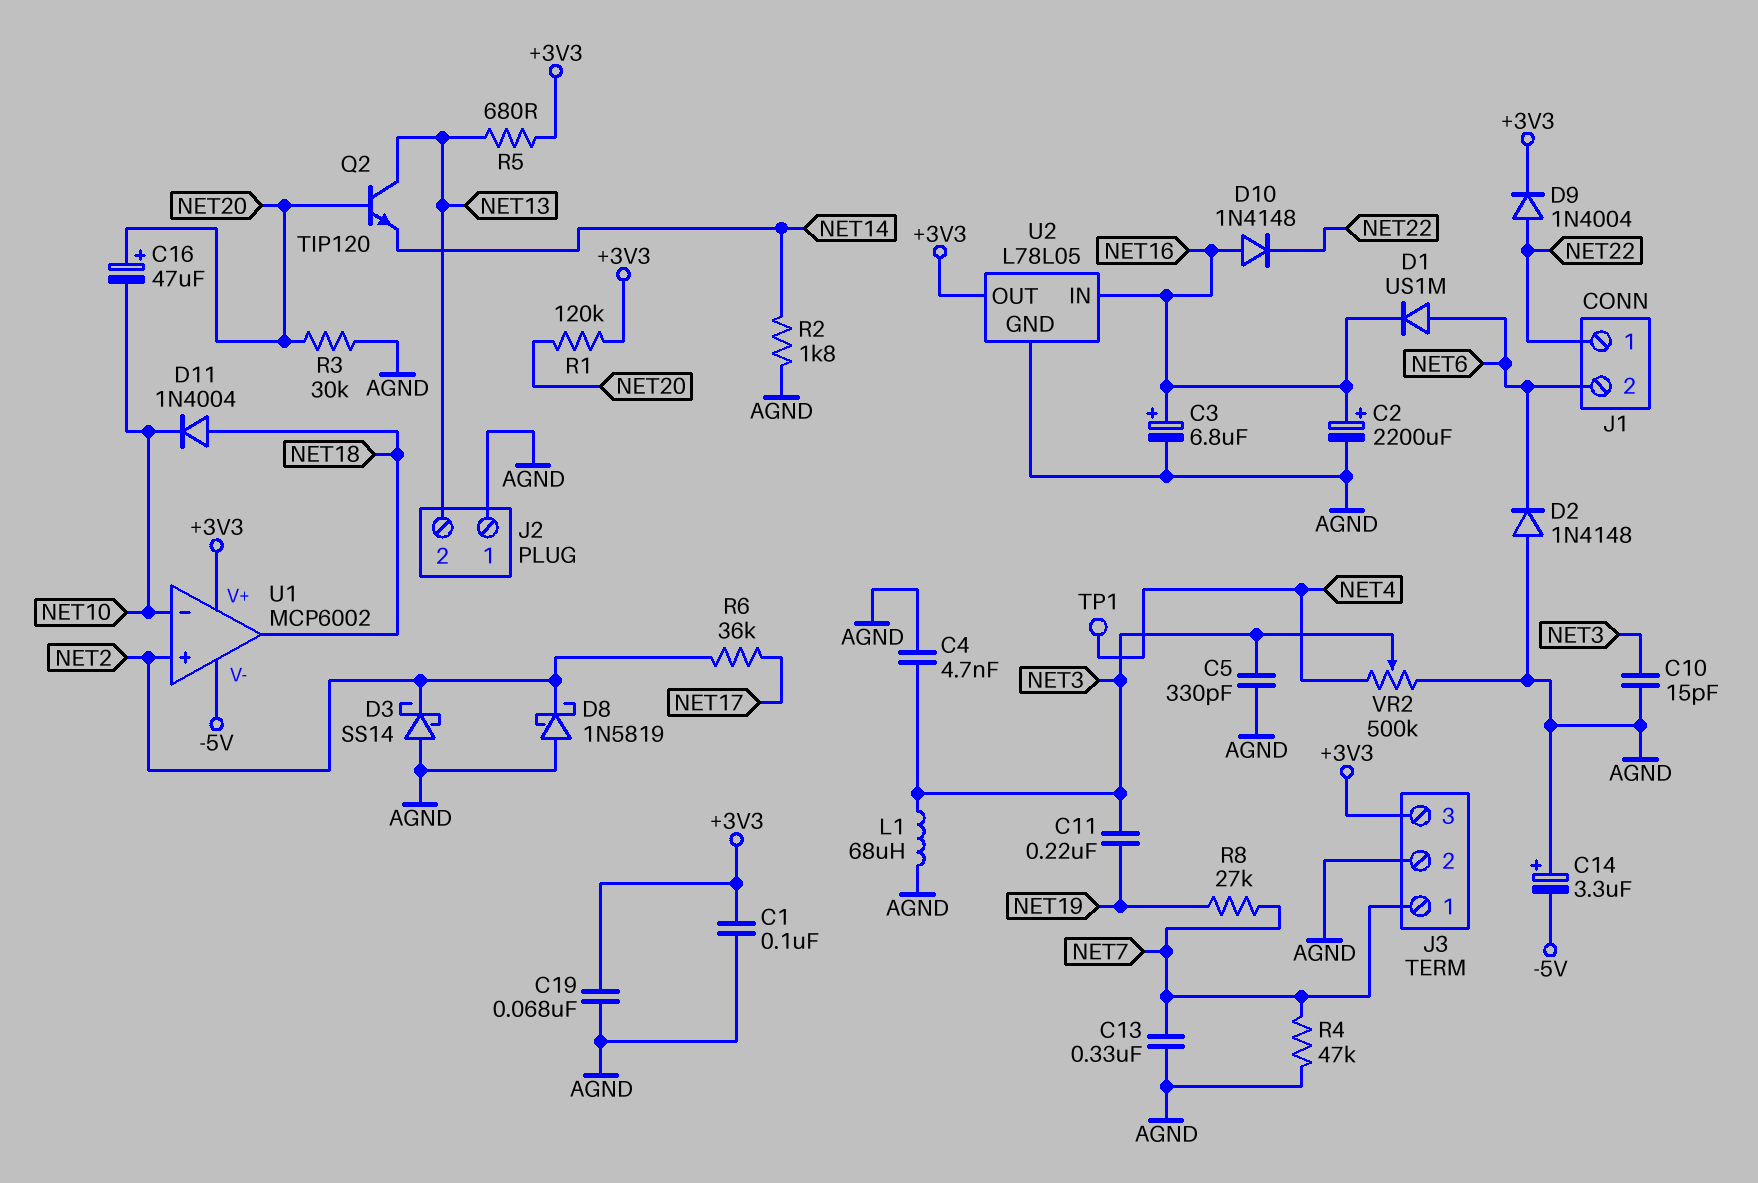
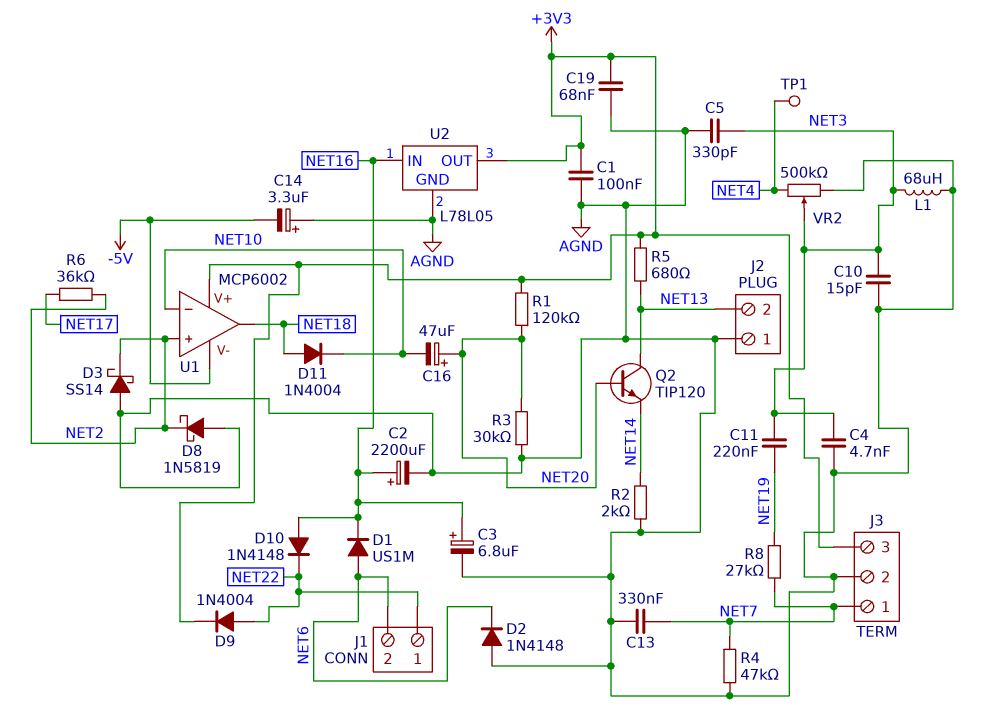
R2: 1.8k (AGND, NET14) -> 2k (AGND, NET14)

